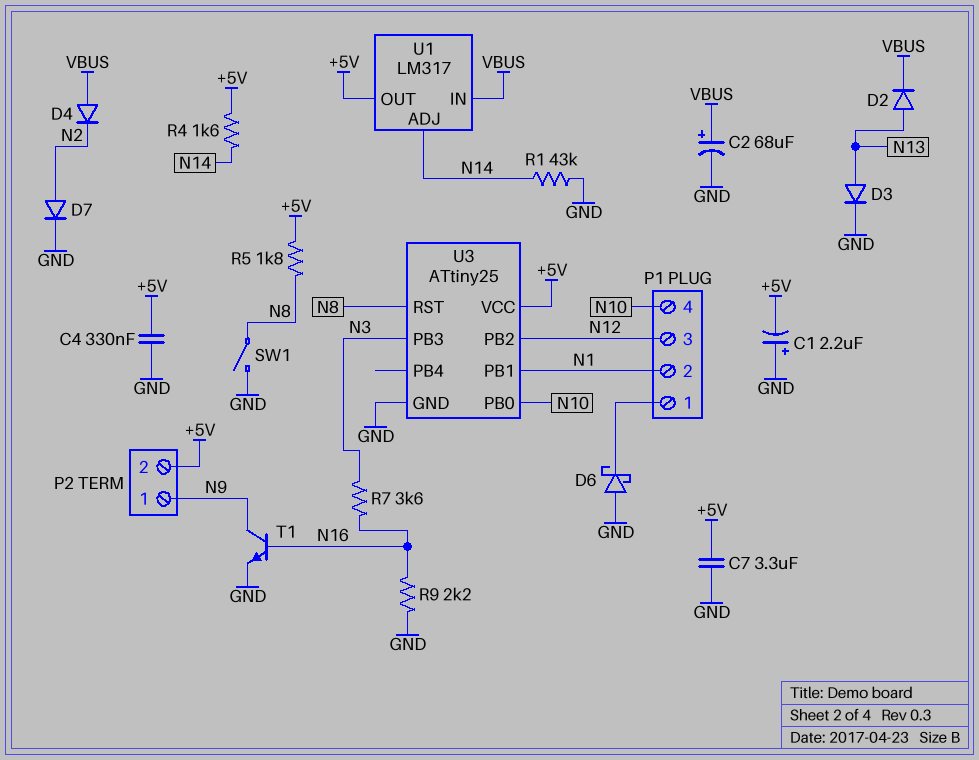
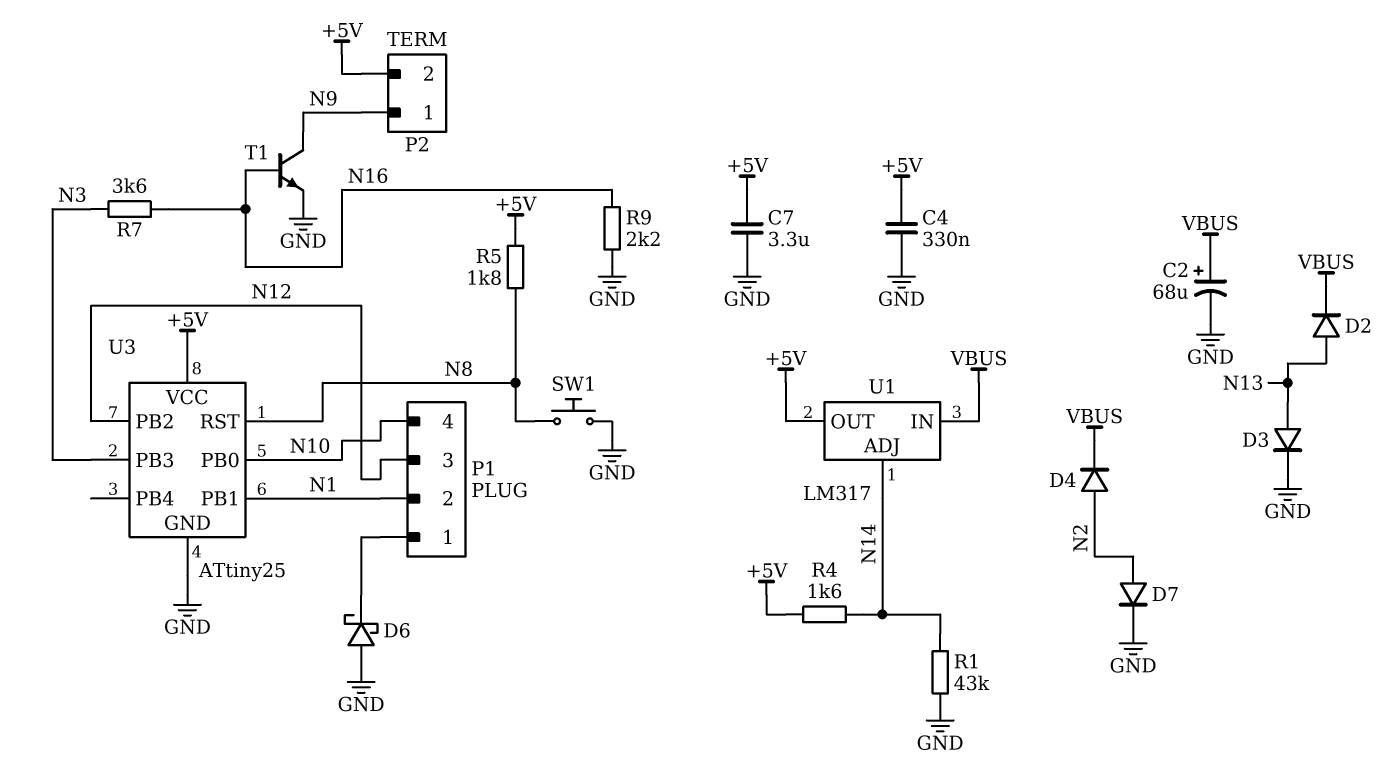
C1: 2.2uF (plus GND, minus +5V) -> none
D4: diode (A VBUS, K N2) -> diode (A N2, K VBUS)
SW1: switch (GND, N8) -> button (GND, N8)

